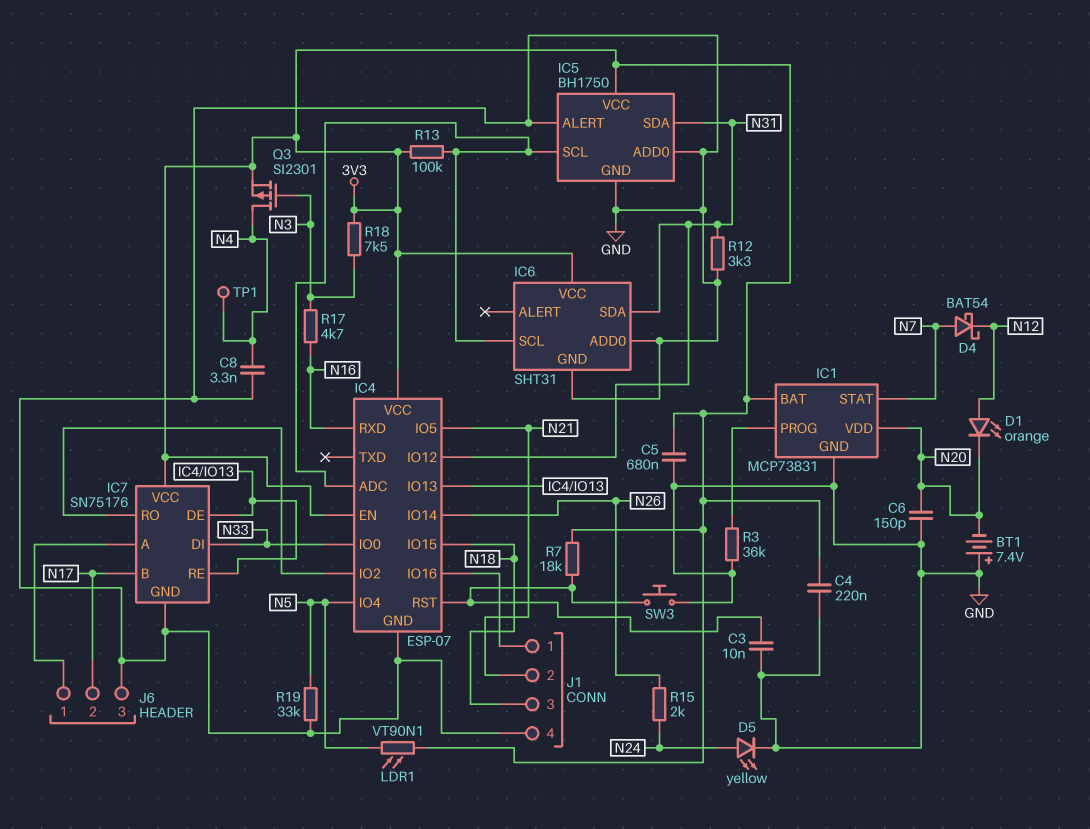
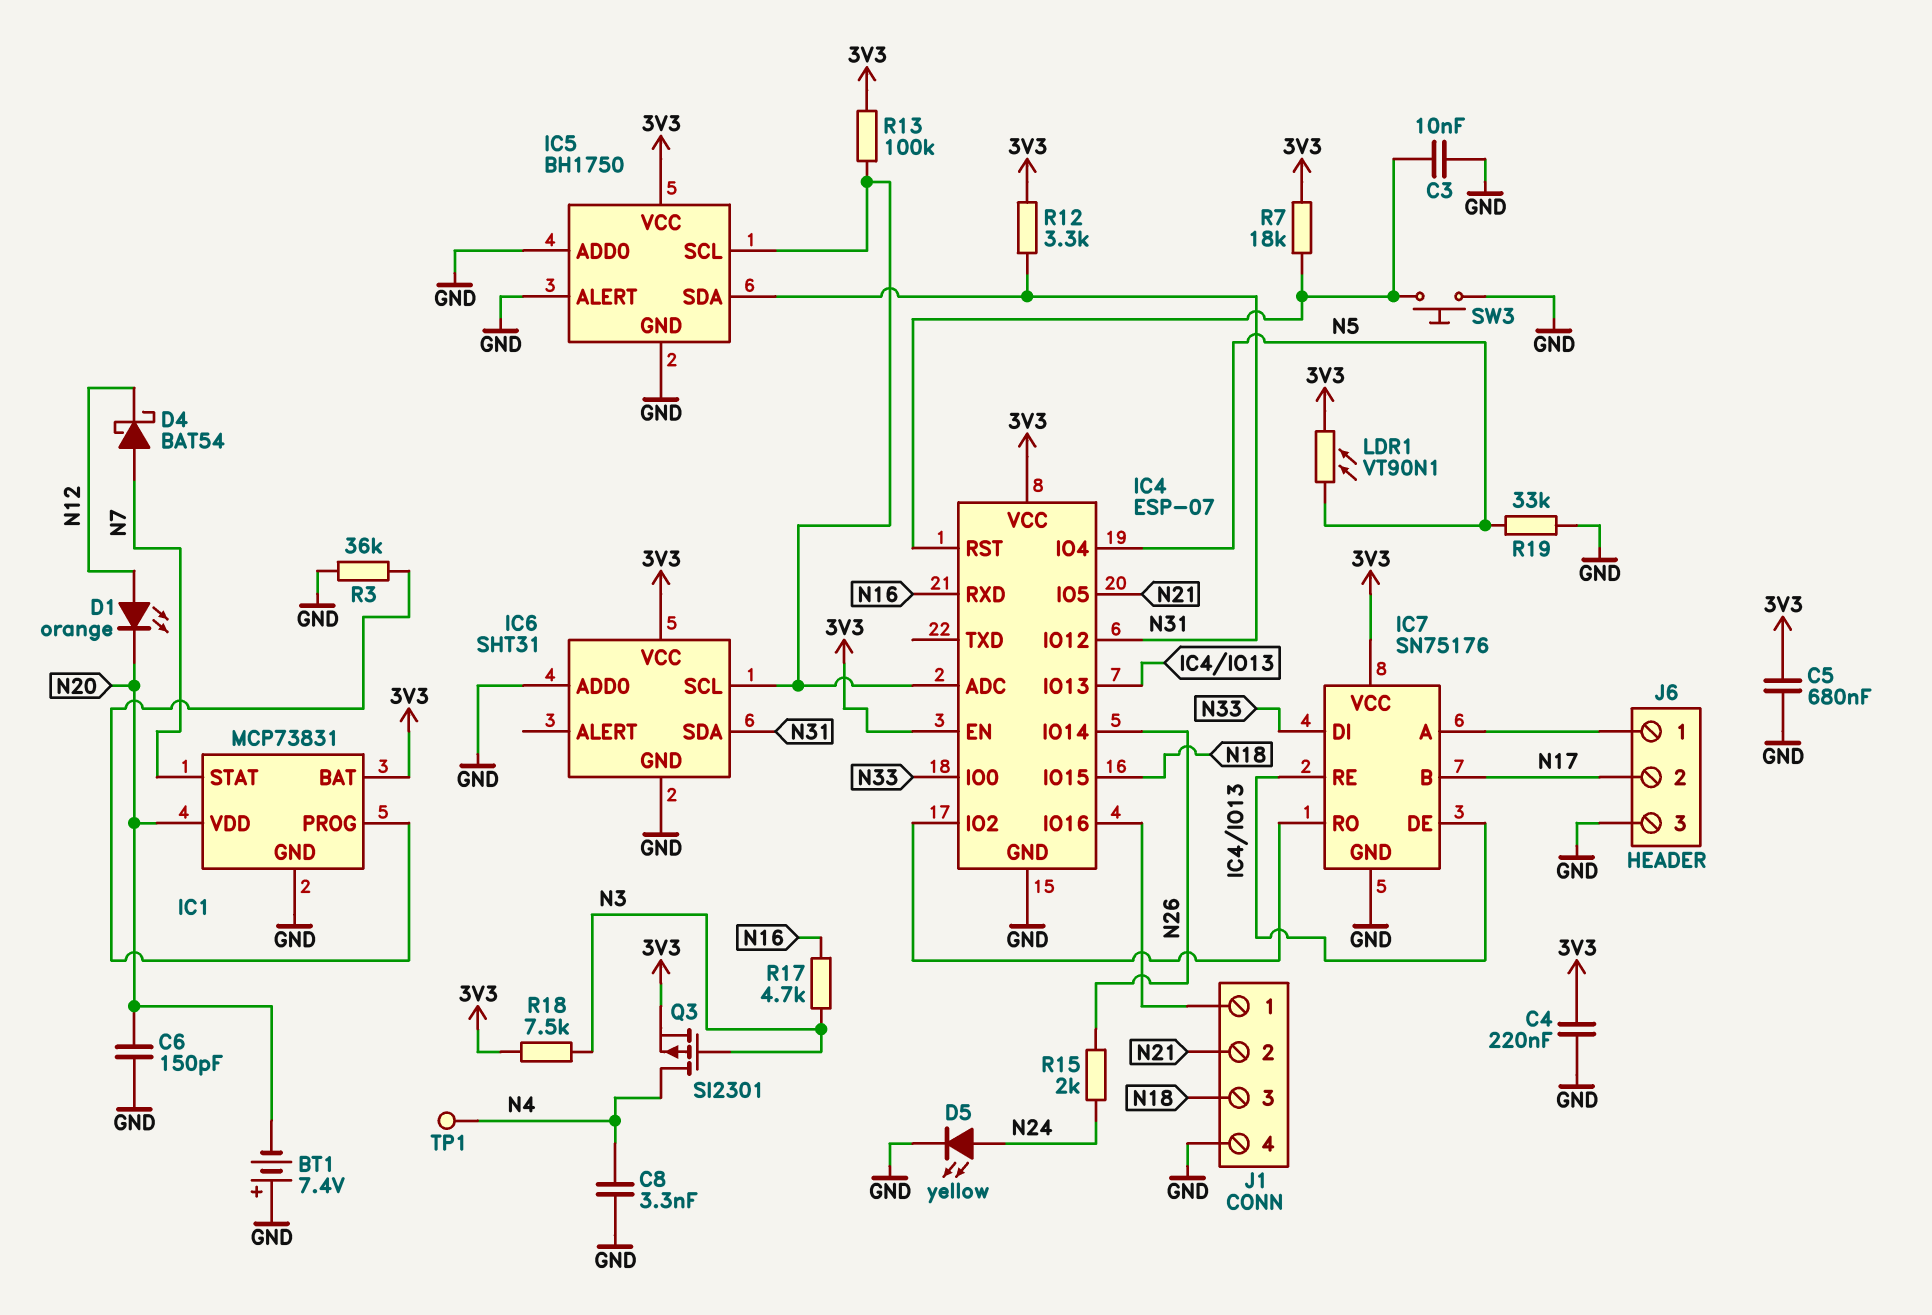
R12: 3.3k (GND, N31) -> 3.3k (3V3, N31)

